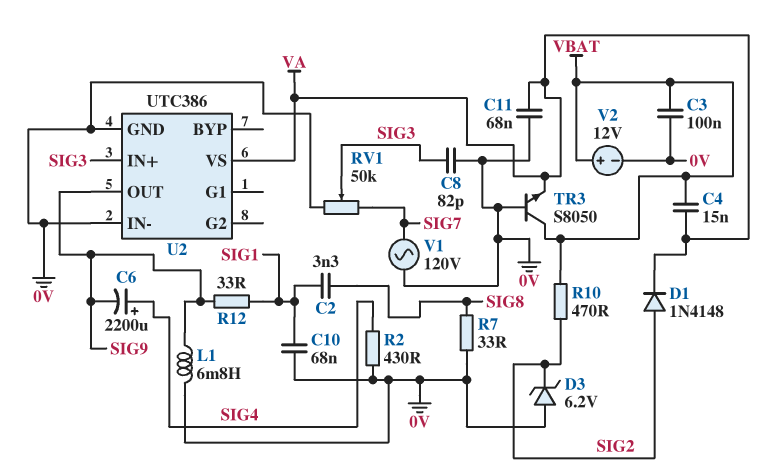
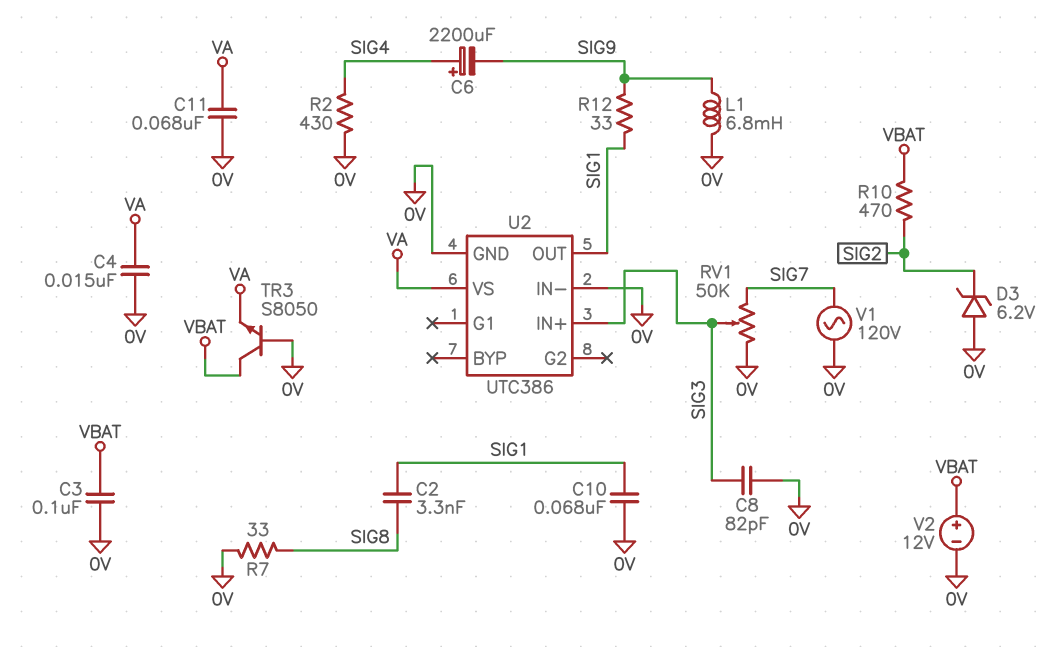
C4: 15nF (VA, VBAT) -> 15nF (0V, VA)
D1: diode 1N4148 (A SIG2, K VA) -> none
U2 pin OUT: SIG9 -> SIG1

